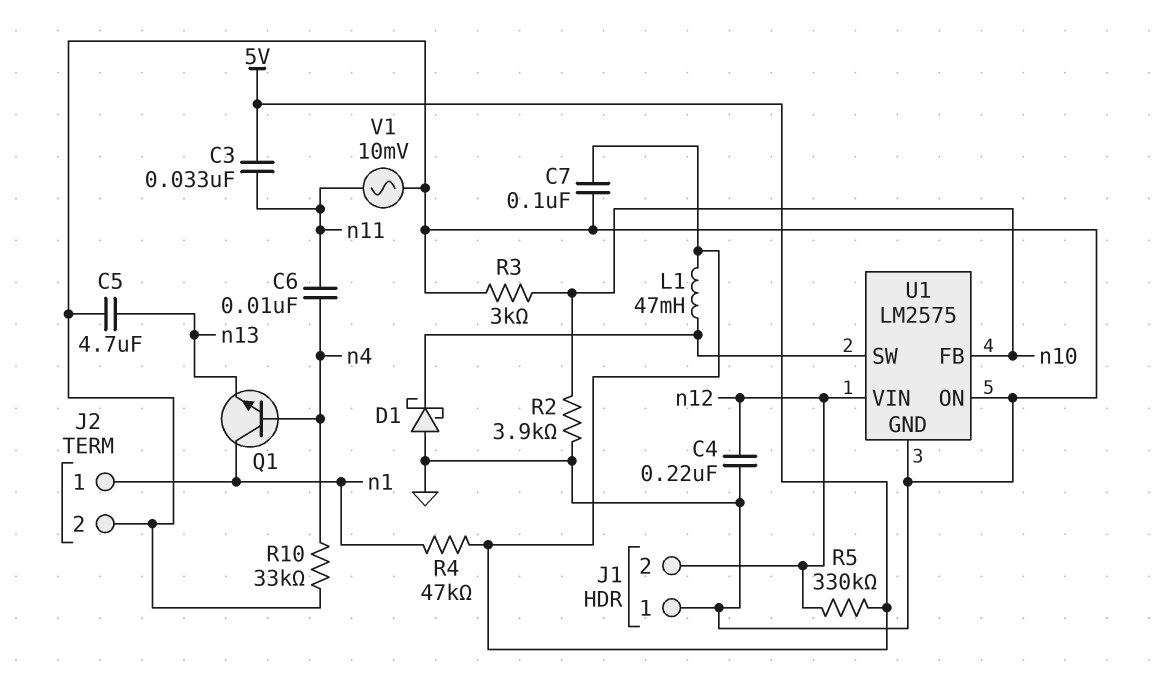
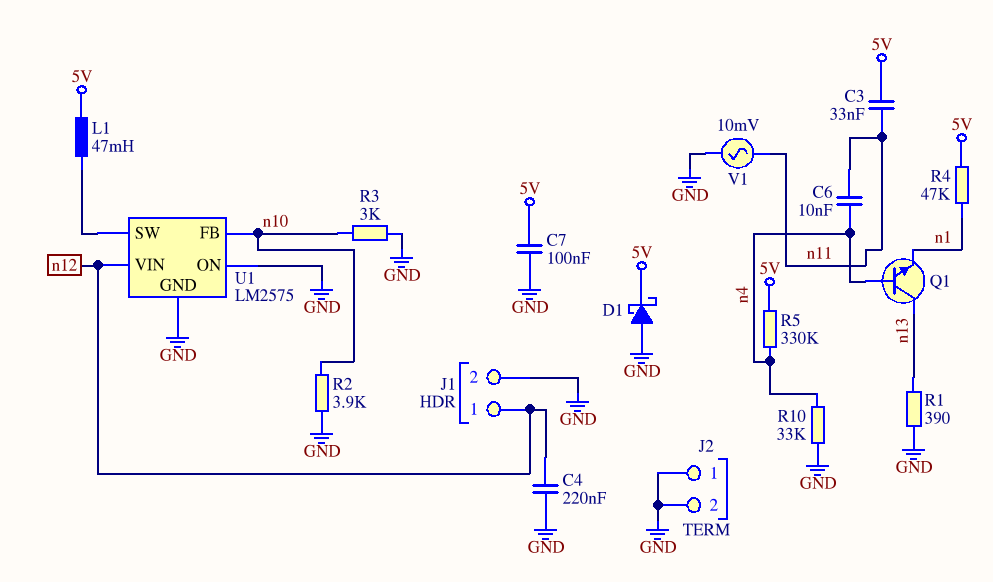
C5: 4.7uF (GND, n13) -> none
D1: schottky (A GND, K U1/SW) -> schottky (A GND, K 5V)
J1 pin 1: GND -> n12
J1 pin 2: n12 -> GND
J2 pin 1: n1 -> GND
Q1: NPN (B n4, C n1, E n13) -> NPN (B n4, C n13, E n1)
R1: none -> 390 (GND, n13)
R5: 330k (5V, n12) -> 330k (5V, n4)

